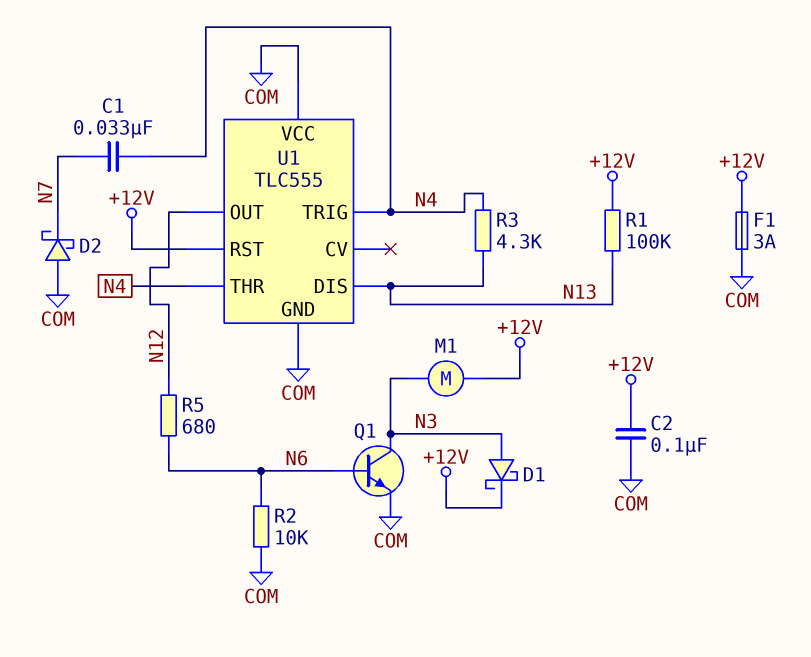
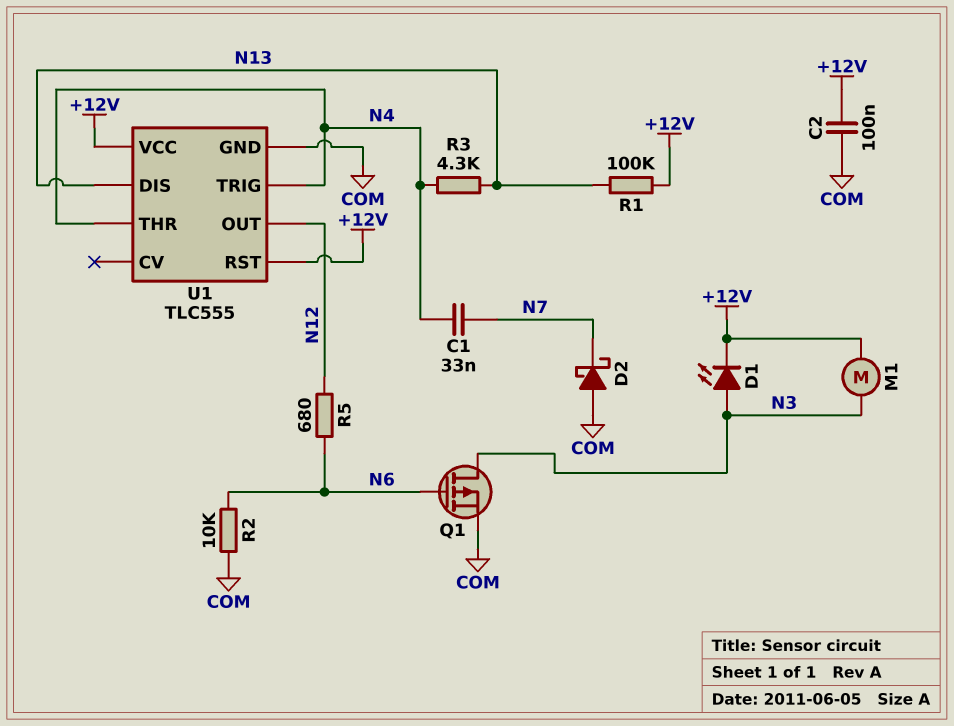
D1: schottky (A N3, K +12V) -> LED (A N3, K +12V)
F1: 3A (+12V, COM) -> none
Q1: NPN (B N6, C N3, E COM) -> PMOS (G N6, D N3, S COM)
U1 pin VCC: COM -> +12V

